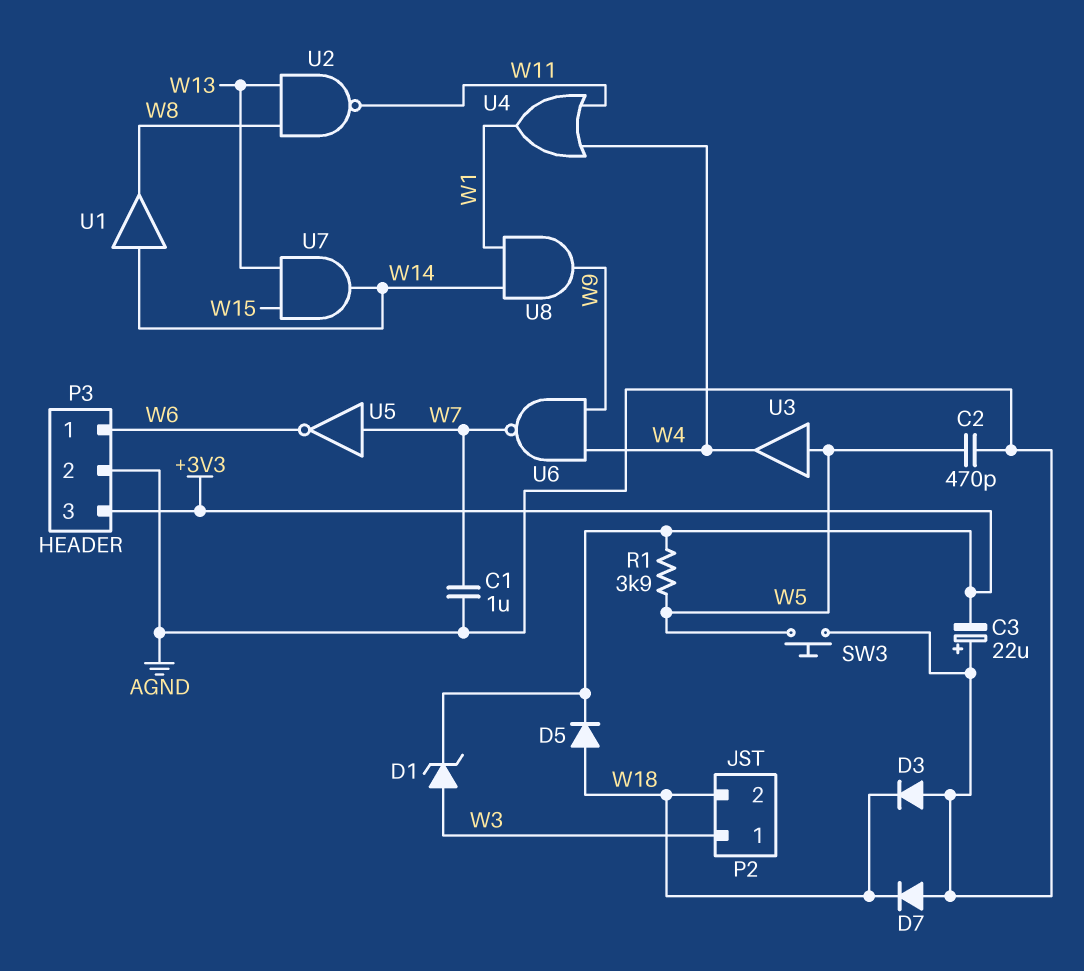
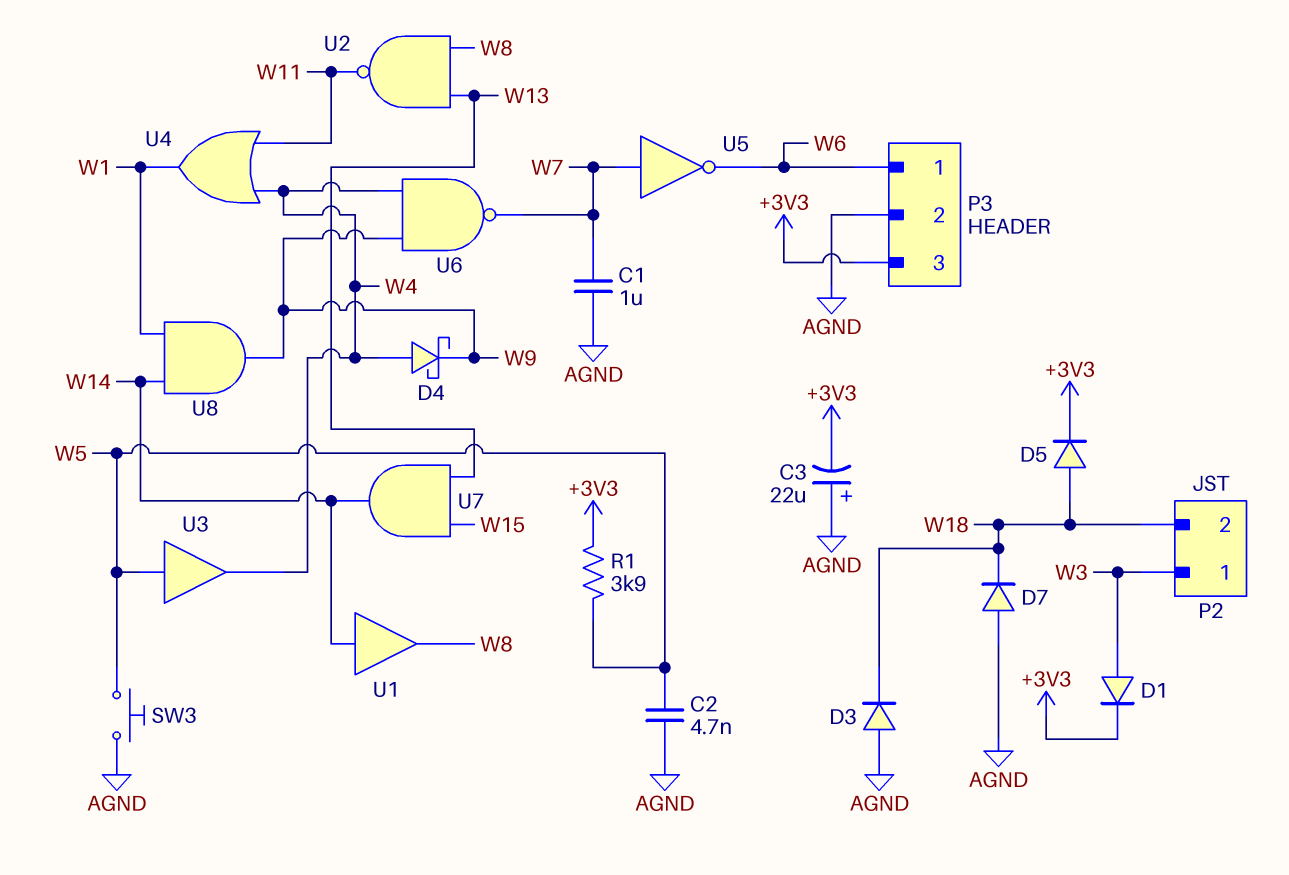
C2: 470pF (AGND, W5) -> 4.7nF (AGND, W5)
D1: zener (A W3, K +3V3) -> diode (A W3, K +3V3)
D4: none -> schottky (A W4, K W9)

